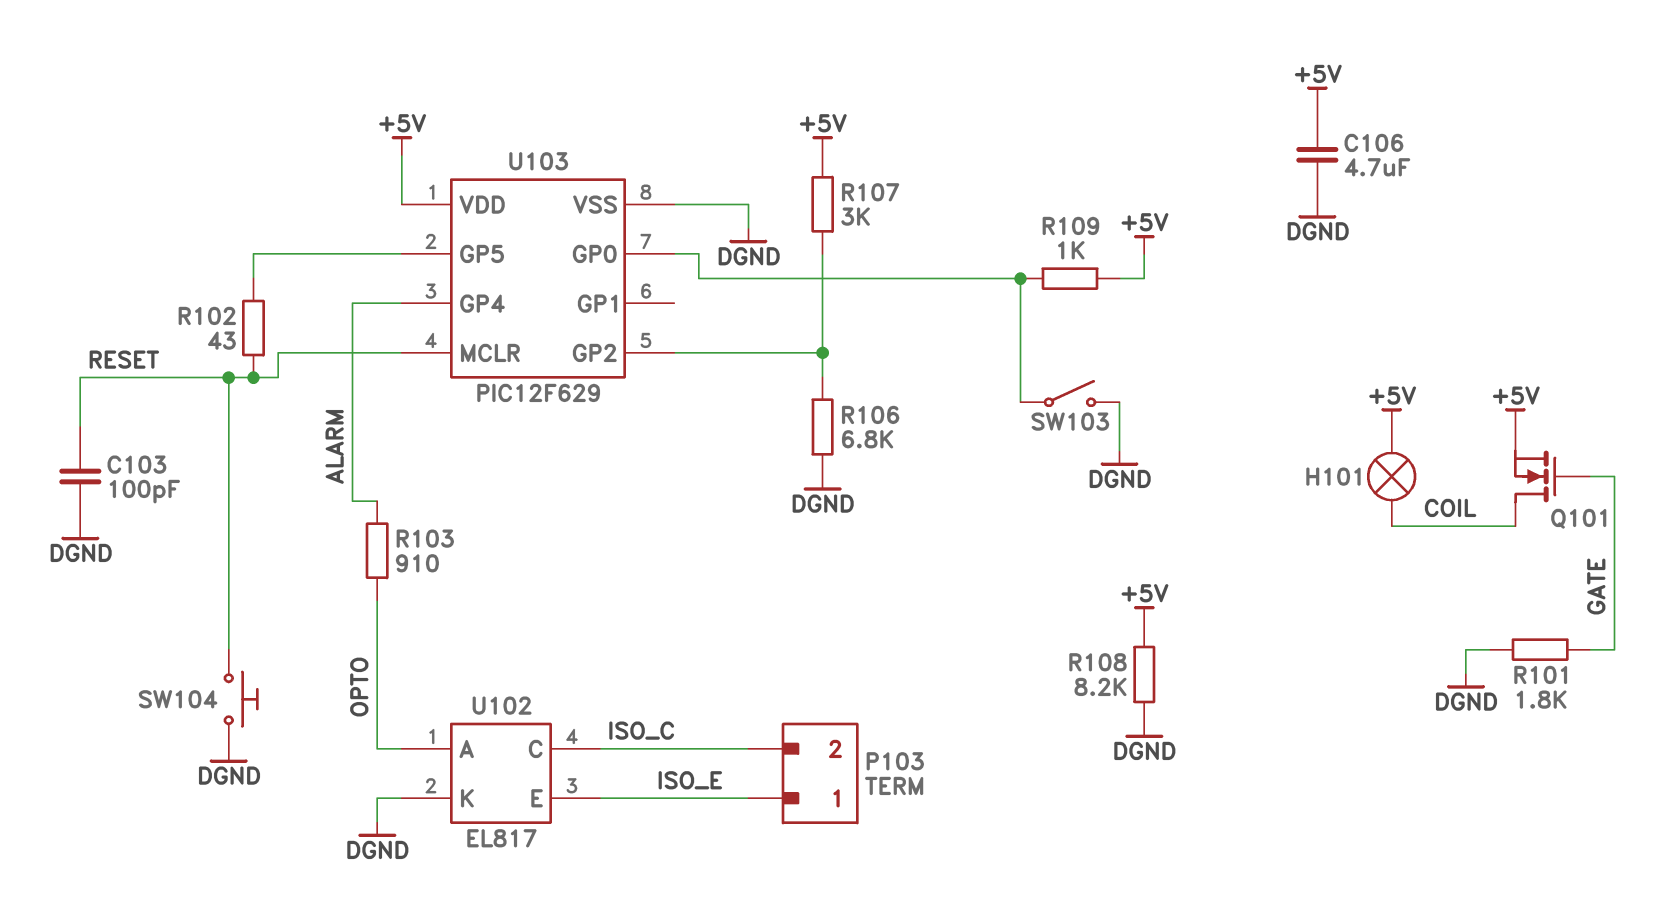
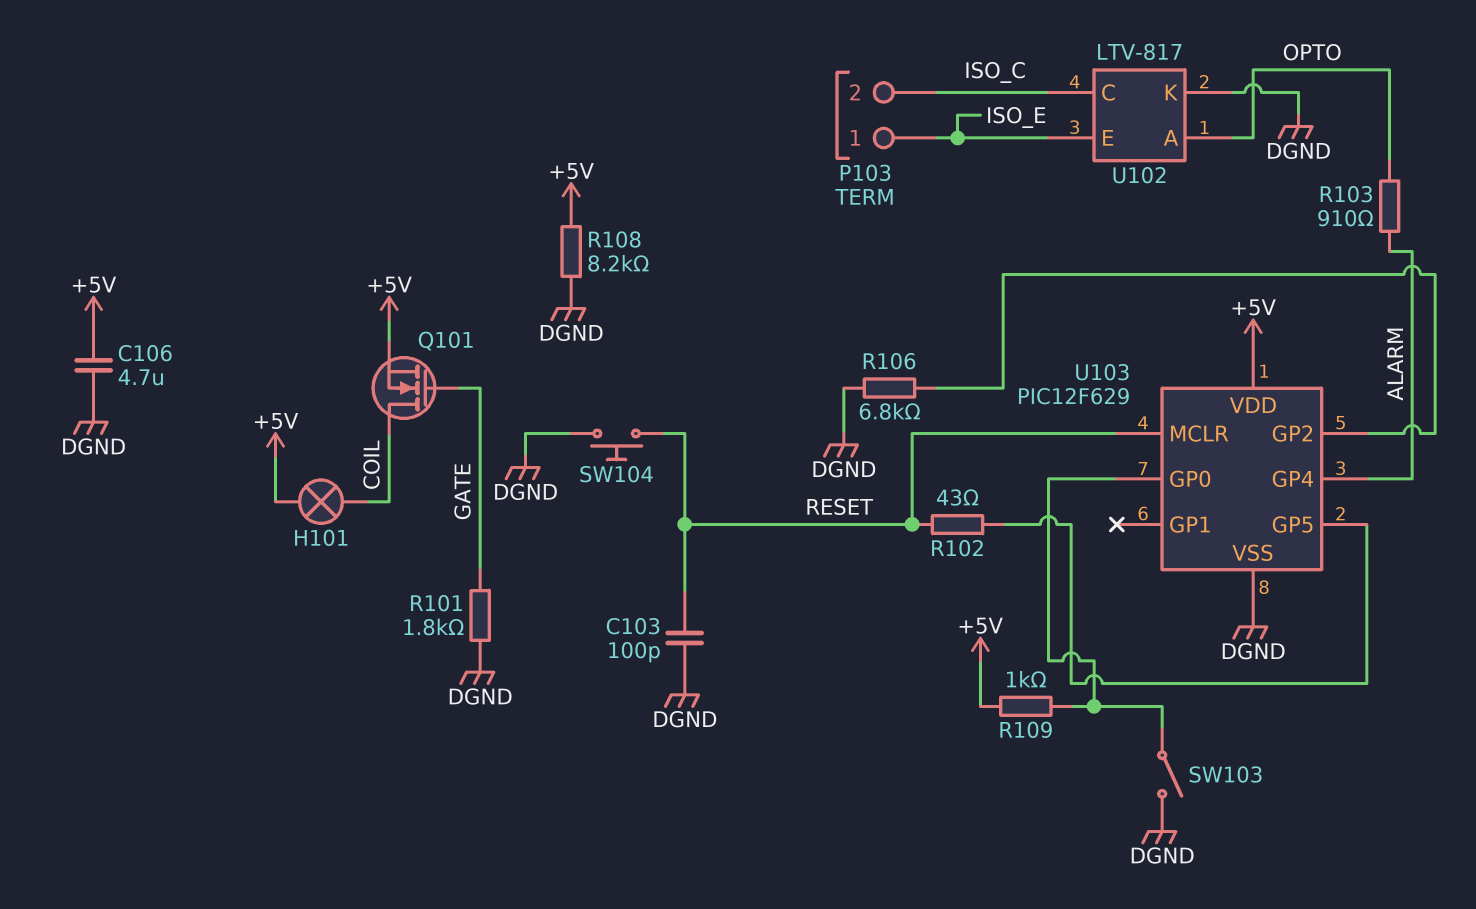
R107: 3k (+5V, U103/GP2) -> none
U102: EL817 -> LTV-817

